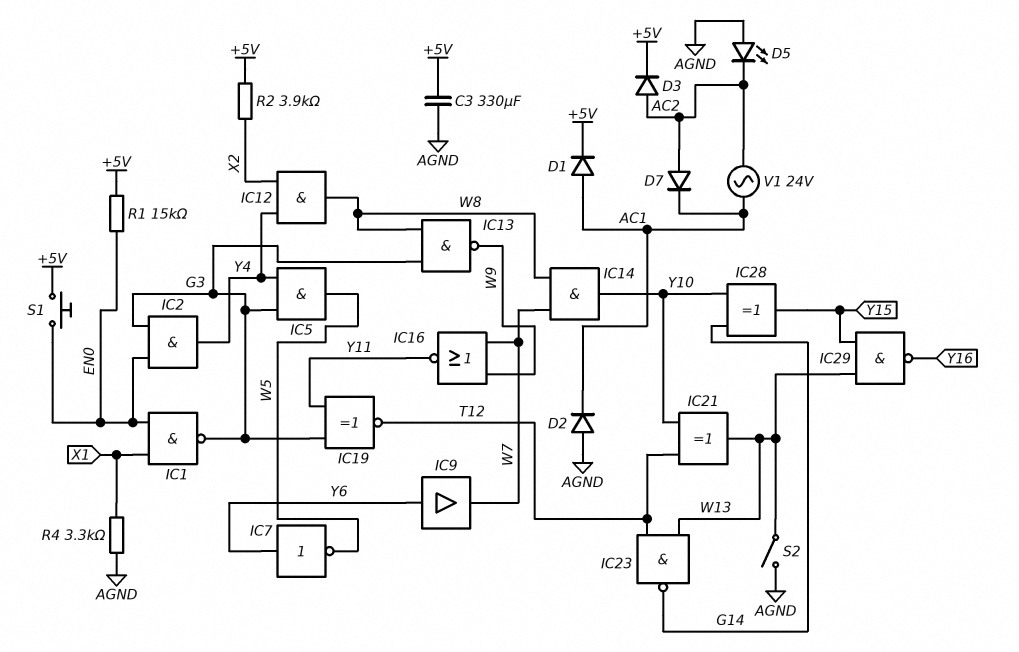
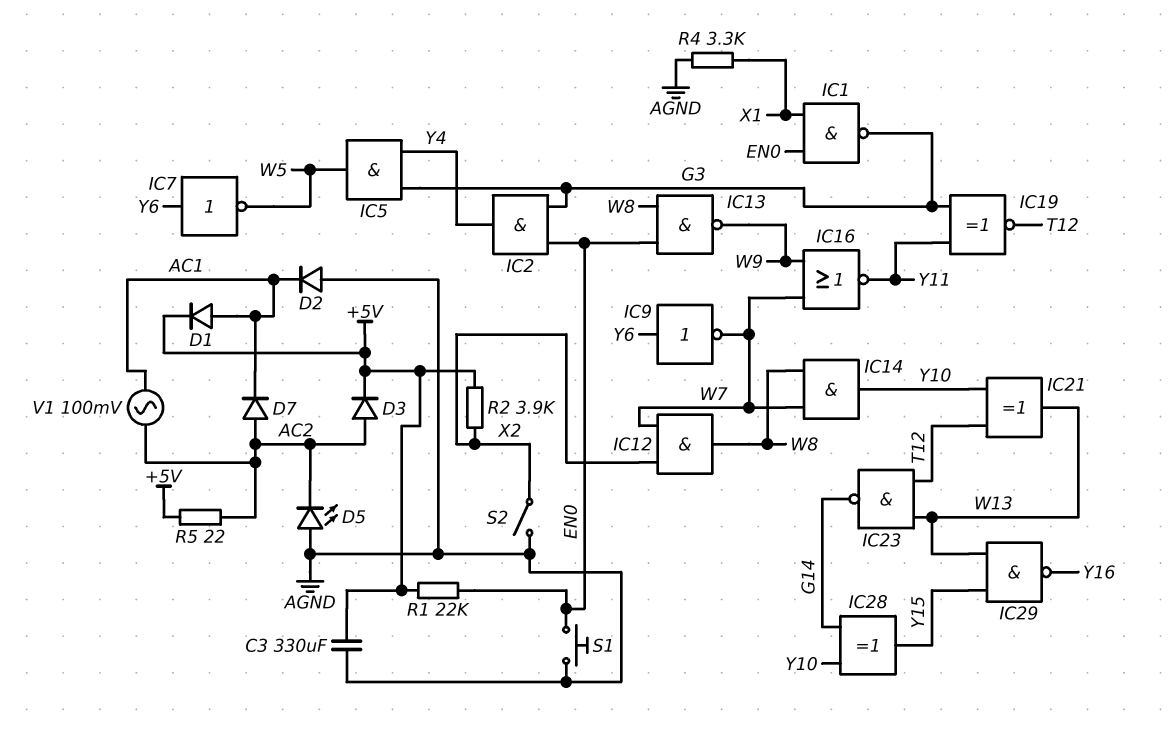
IC9: buffer (in Y6, out W7) -> NOT (in Y6, out W7)
IC12: AND (in X2, in Y4, out W8) -> AND (in W7, in X2, out W8)
IC13: NAND (in G3, in W8, out W9) -> NAND (in EN0, in W8, out W9)
R1: 15k (+5V, EN0) -> 22k (+5V, EN0)
R5: none -> 22 (+5V, AC2)
S1: button (+5V, EN0) -> button (AGND, EN0)
S2: switch (AGND, W13) -> switch (AGND, X2)
V1: AC 24V (AC1, AC2) -> AC 100mV (AC1, AC2)

